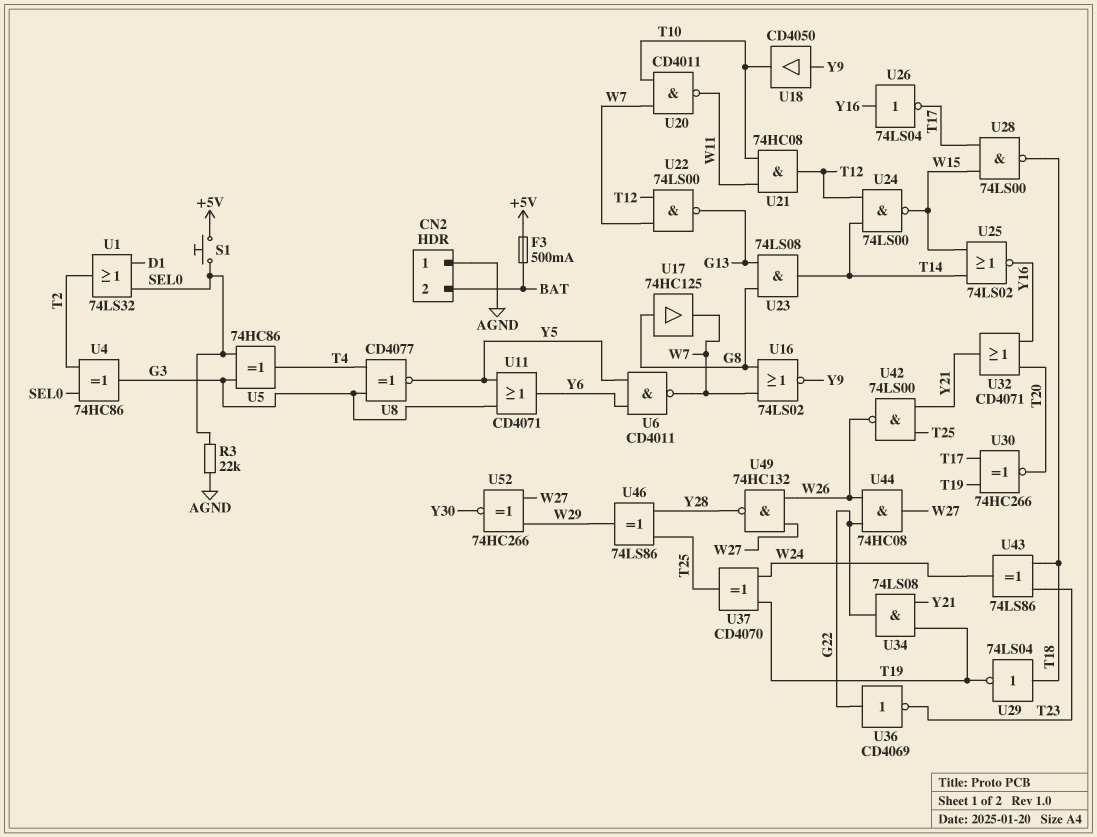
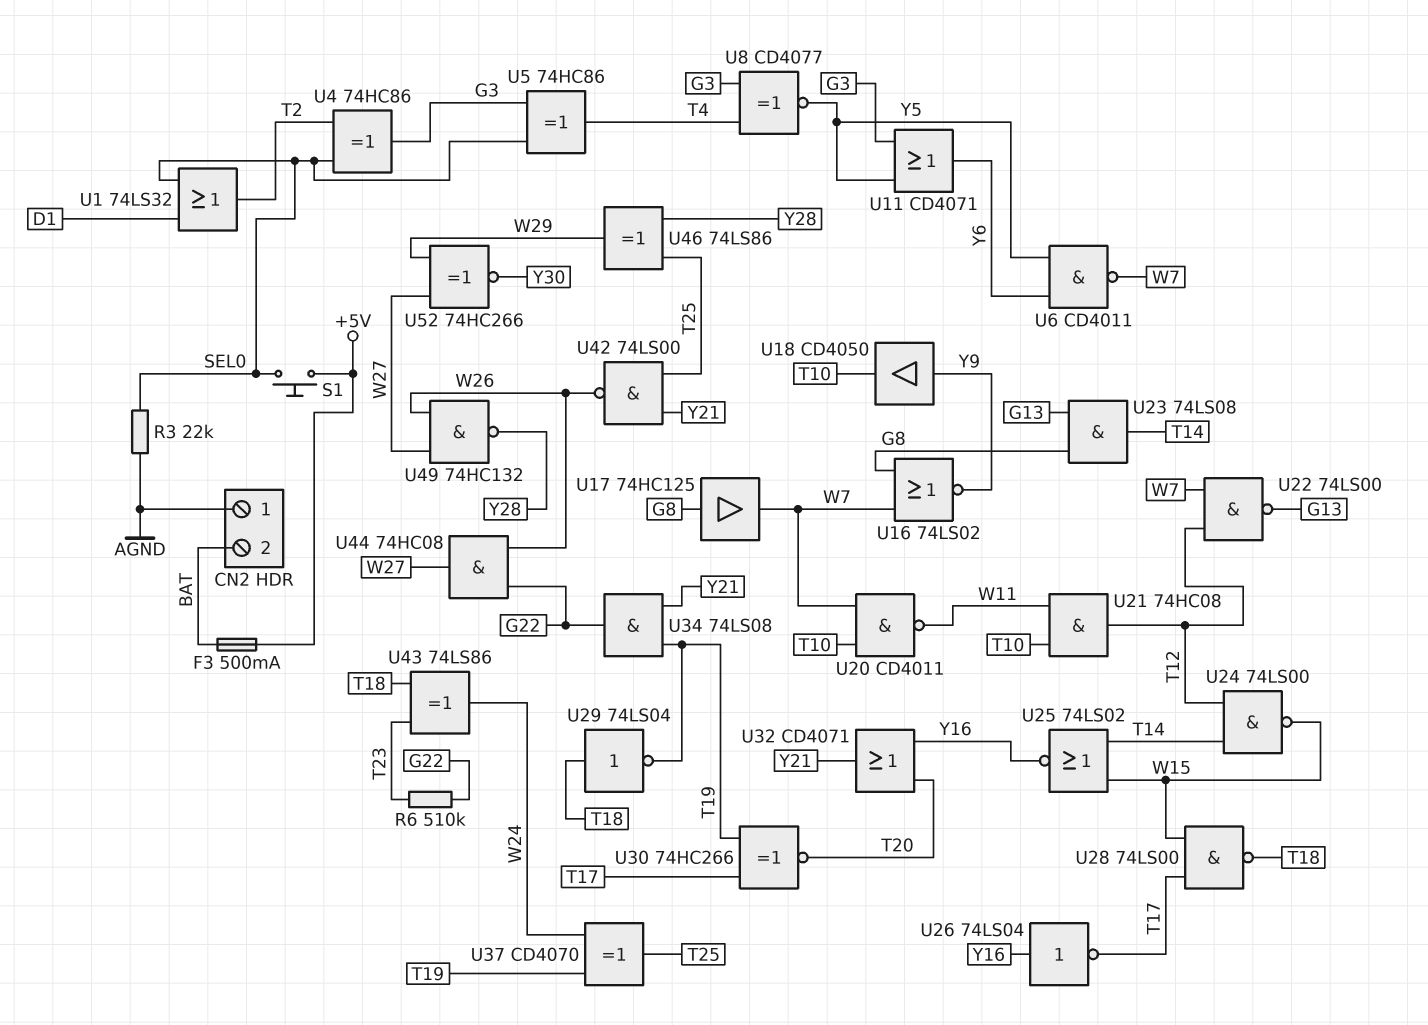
R6: none -> 510k (G22, T23)
U36: NOT CD4069 (in G22, out T23) -> none

